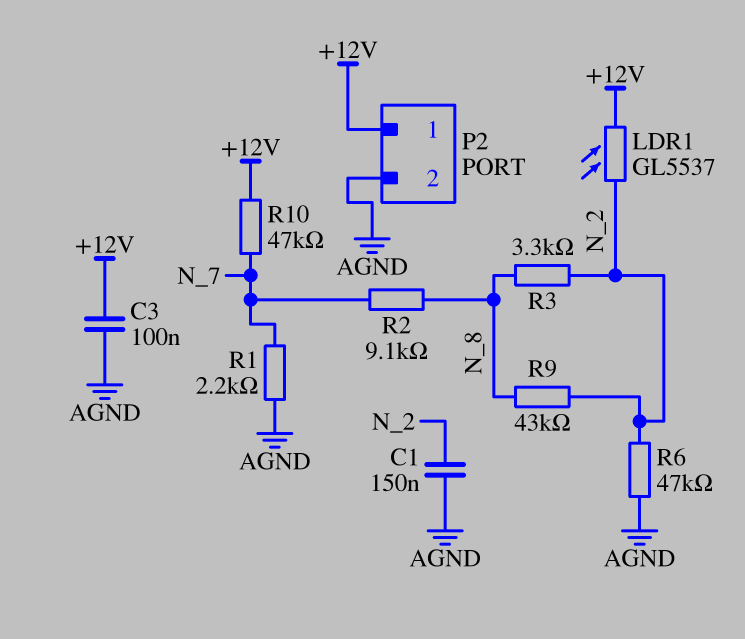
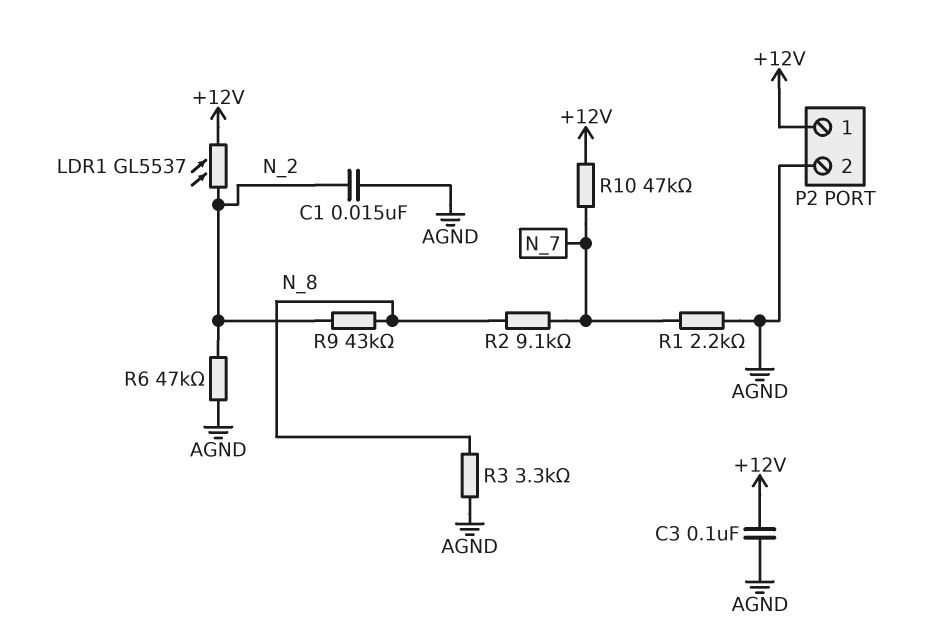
C1: 150nF (AGND, N_2) -> 15nF (AGND, N_2)
R3: 3.3k (N_2, N_8) -> 3.3k (AGND, N_8)

